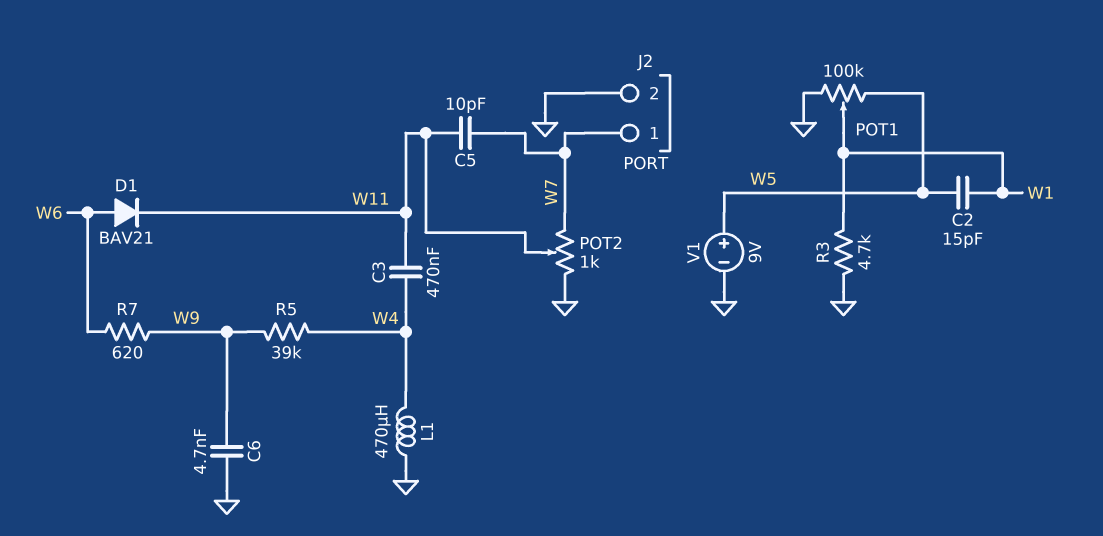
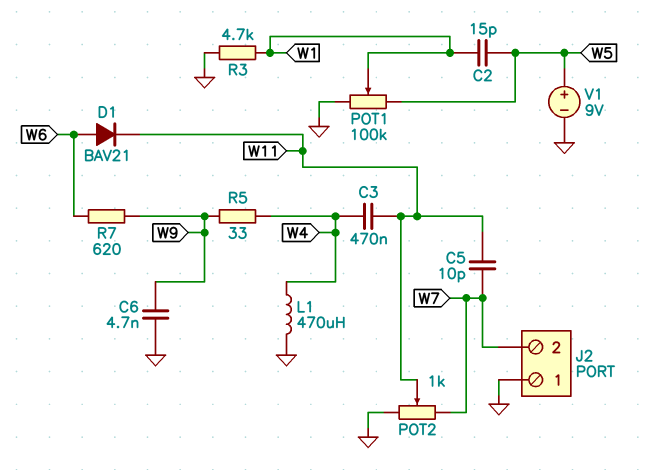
J2 pin 1: W7 -> GND
J2 pin 2: GND -> W7
R5: 39k (W4, W9) -> 33 (W4, W9)

